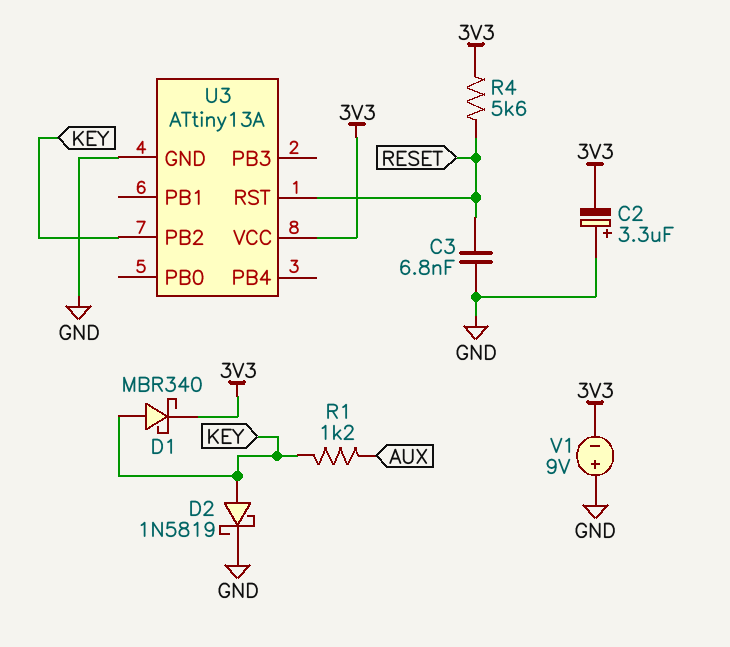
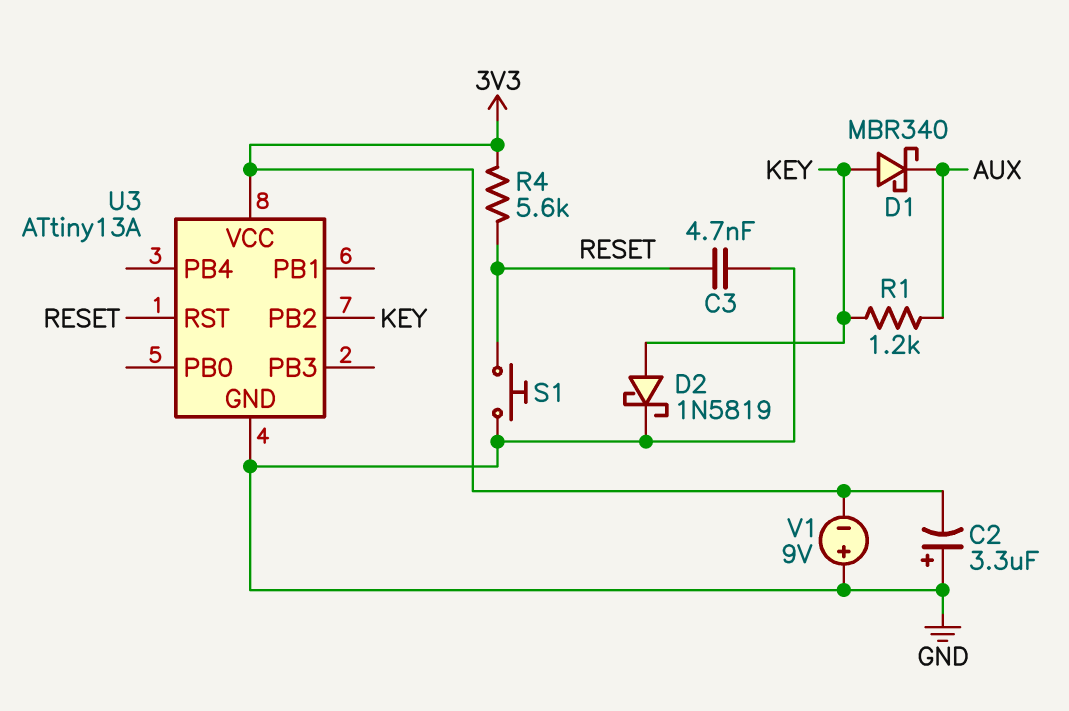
C3: 6.8nF (GND, RESET) -> 4.7nF (GND, RESET)
D1: schottky MBR340 (A KEY, K 3V3) -> schottky MBR340 (A KEY, K AUX)
S1: none -> button (GND, RESET)

